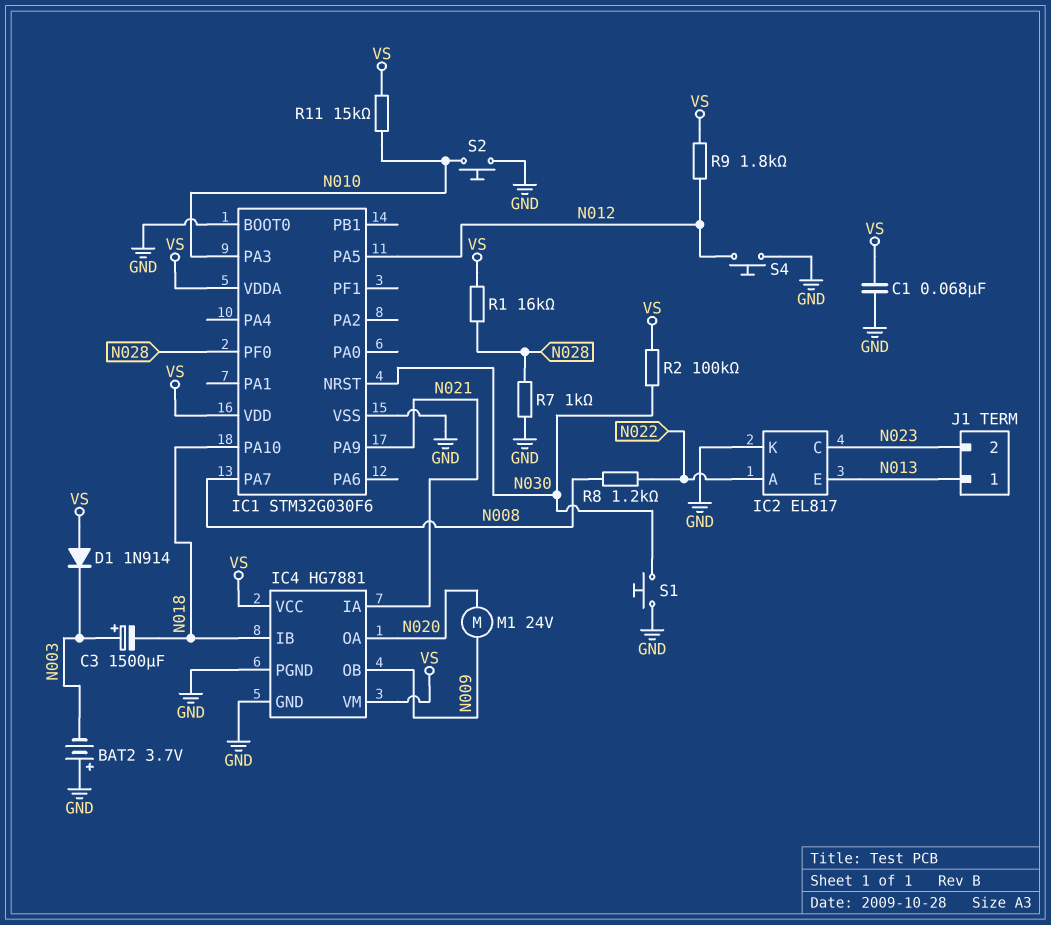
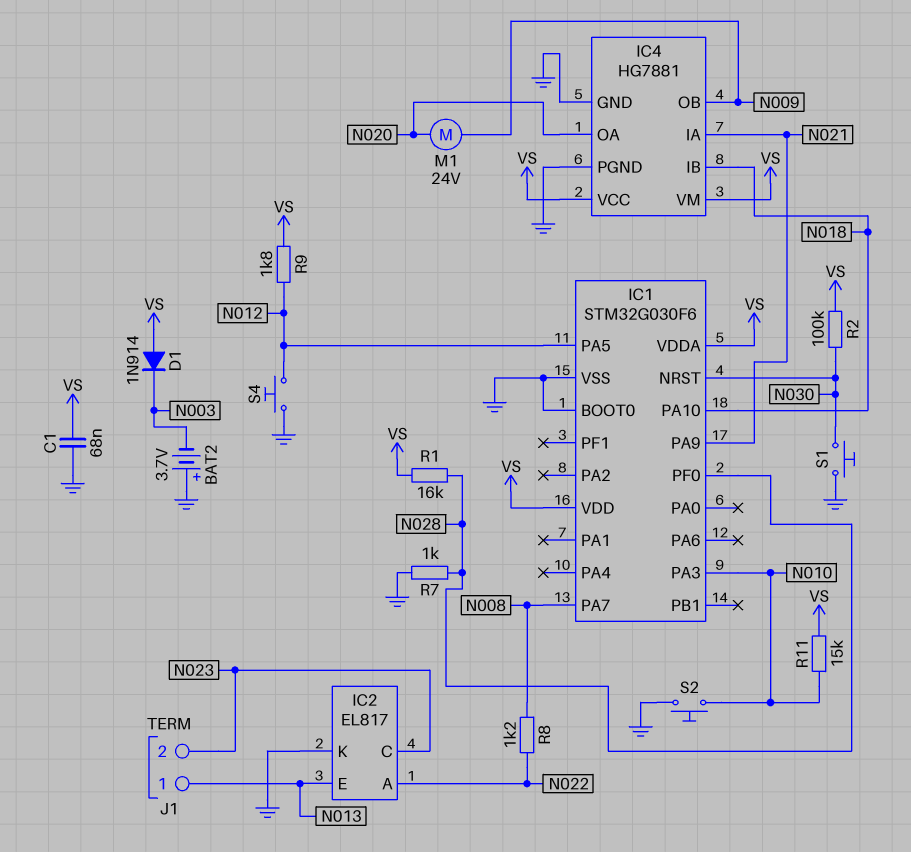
C3: 1500uF (plus N003, minus N018) -> none

